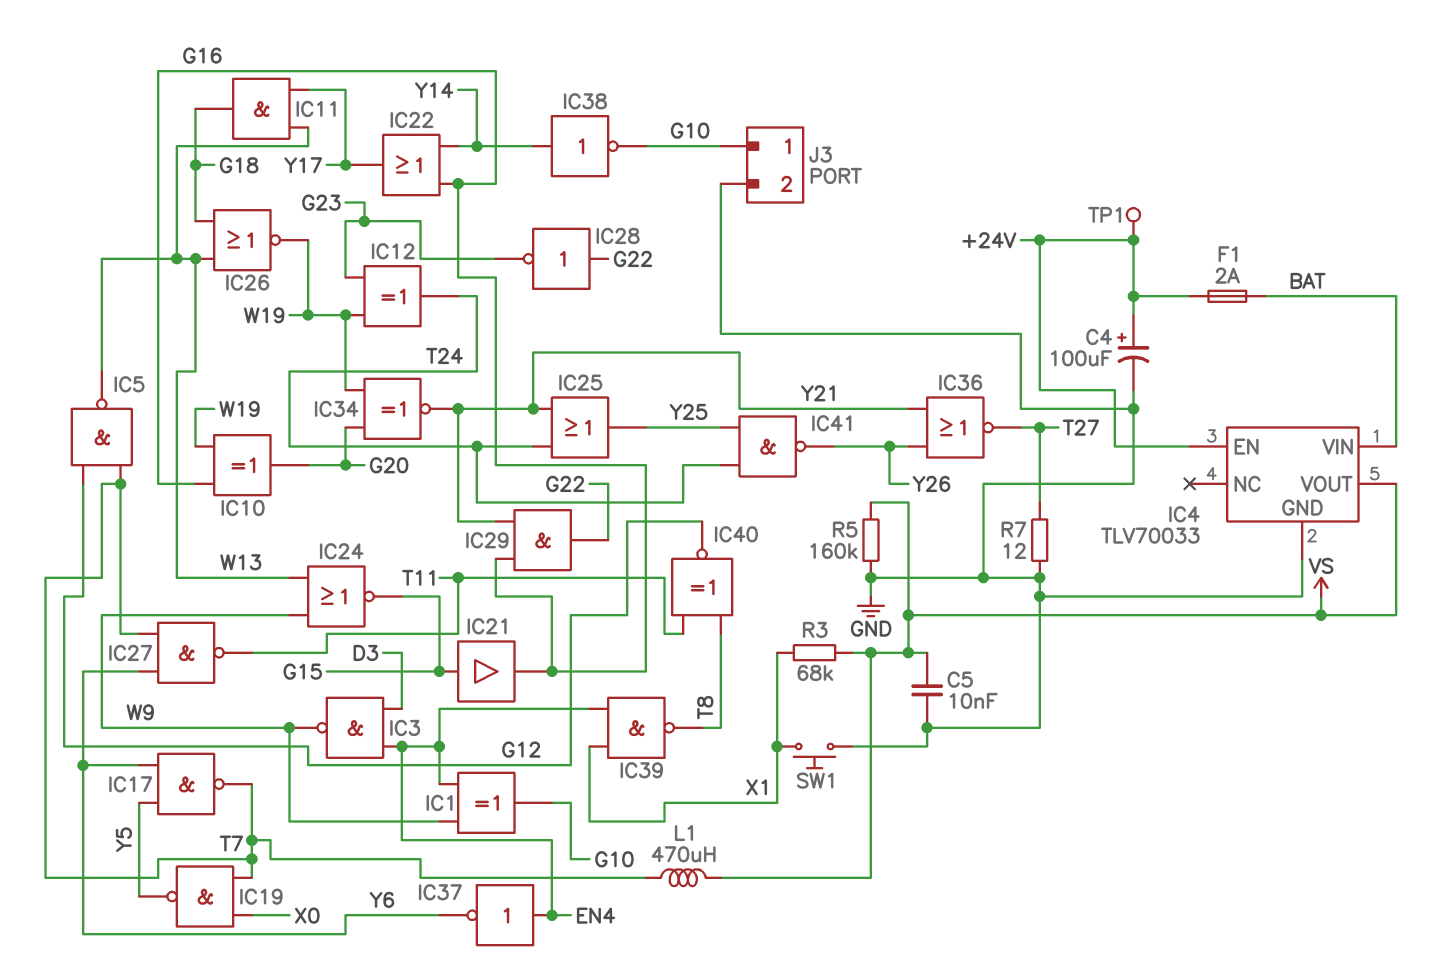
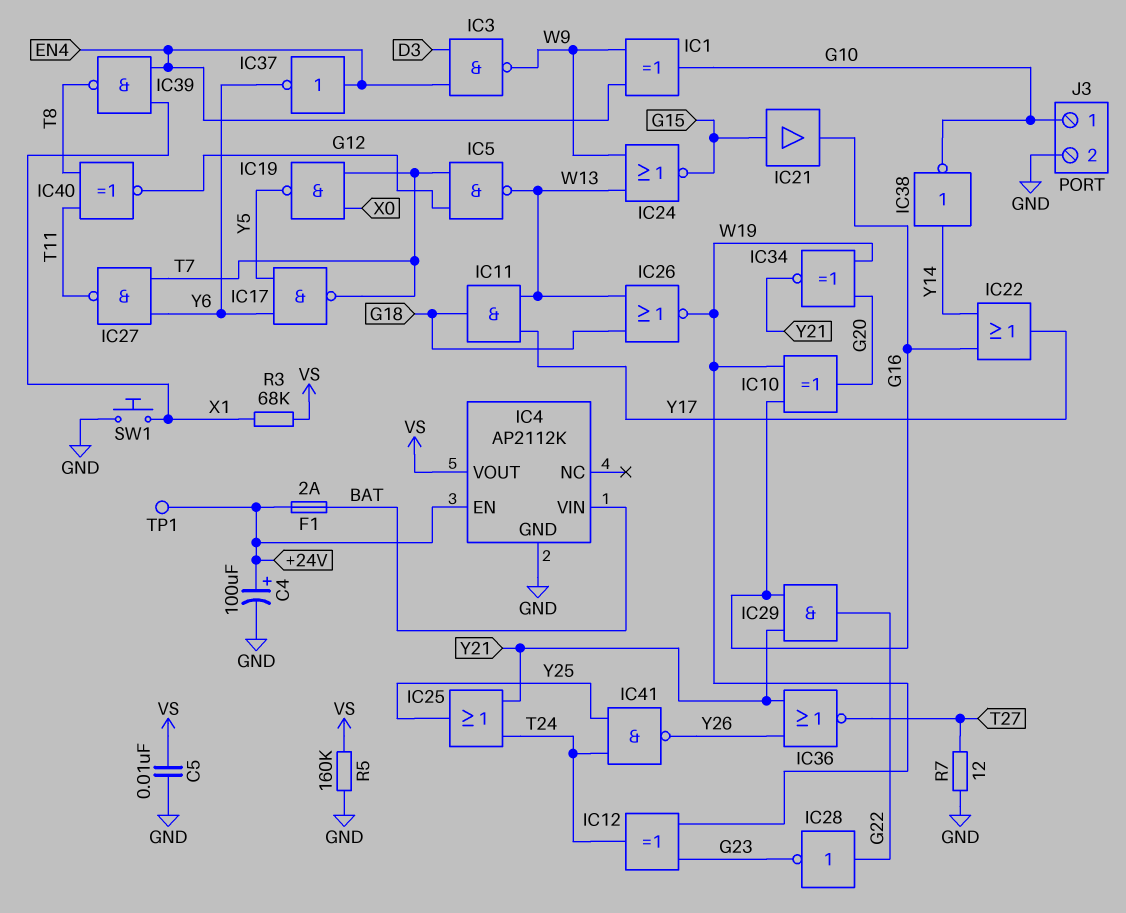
IC4: TLV70033 -> AP2112K
L1: 470uH (T7, VS) -> none

